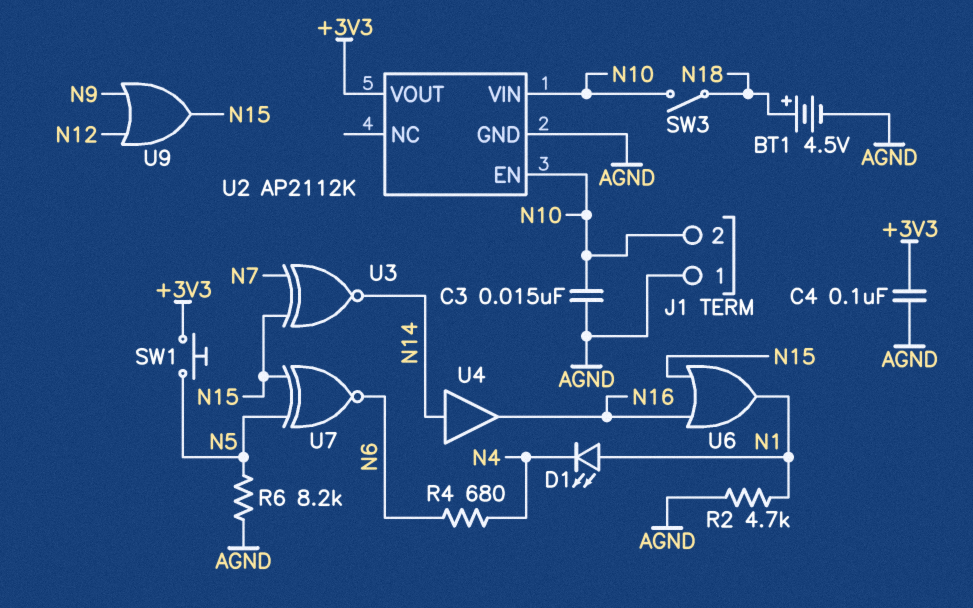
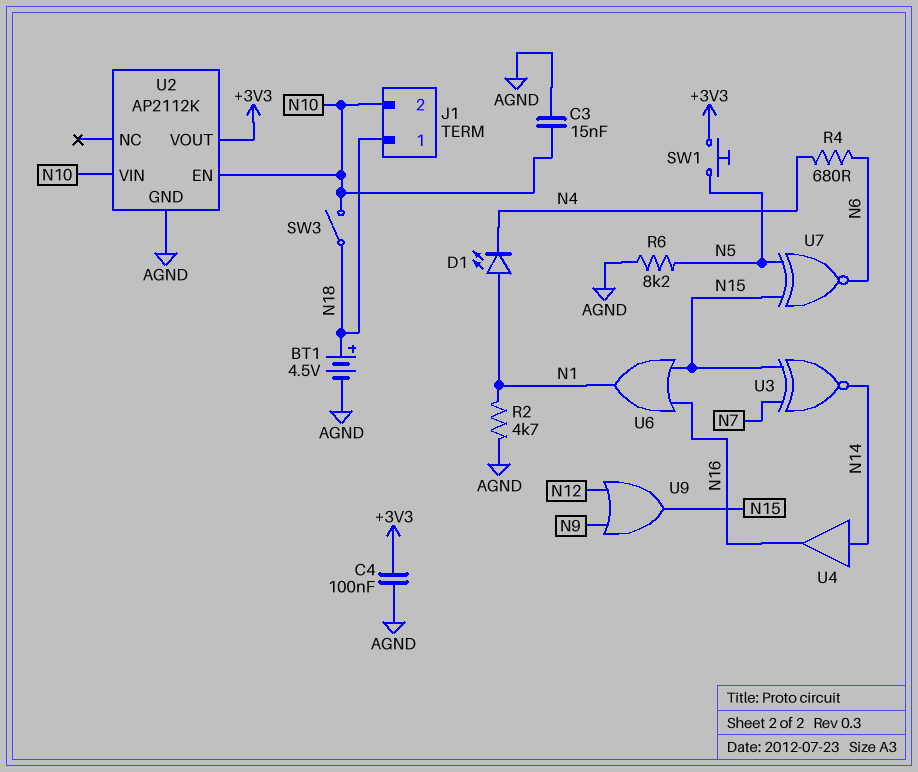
J1 pin 1: AGND -> N18

